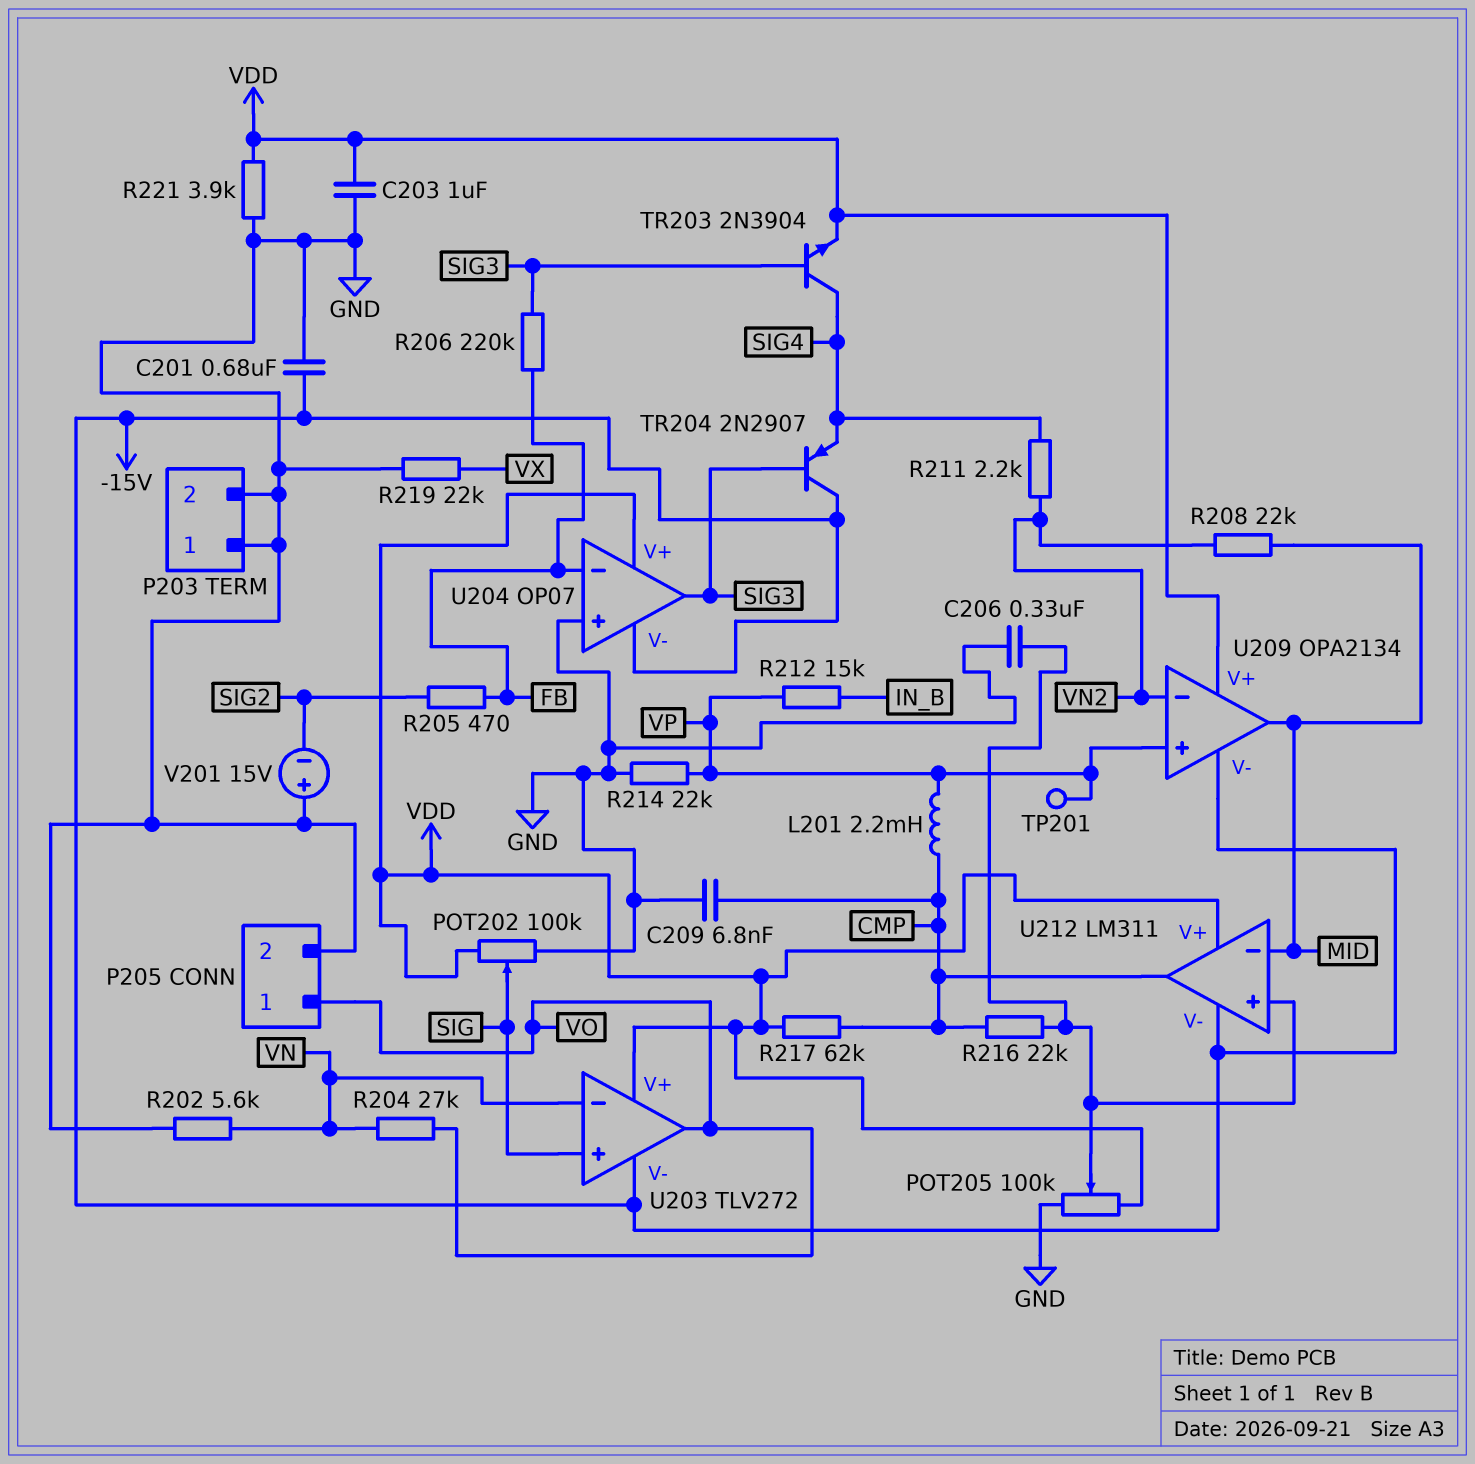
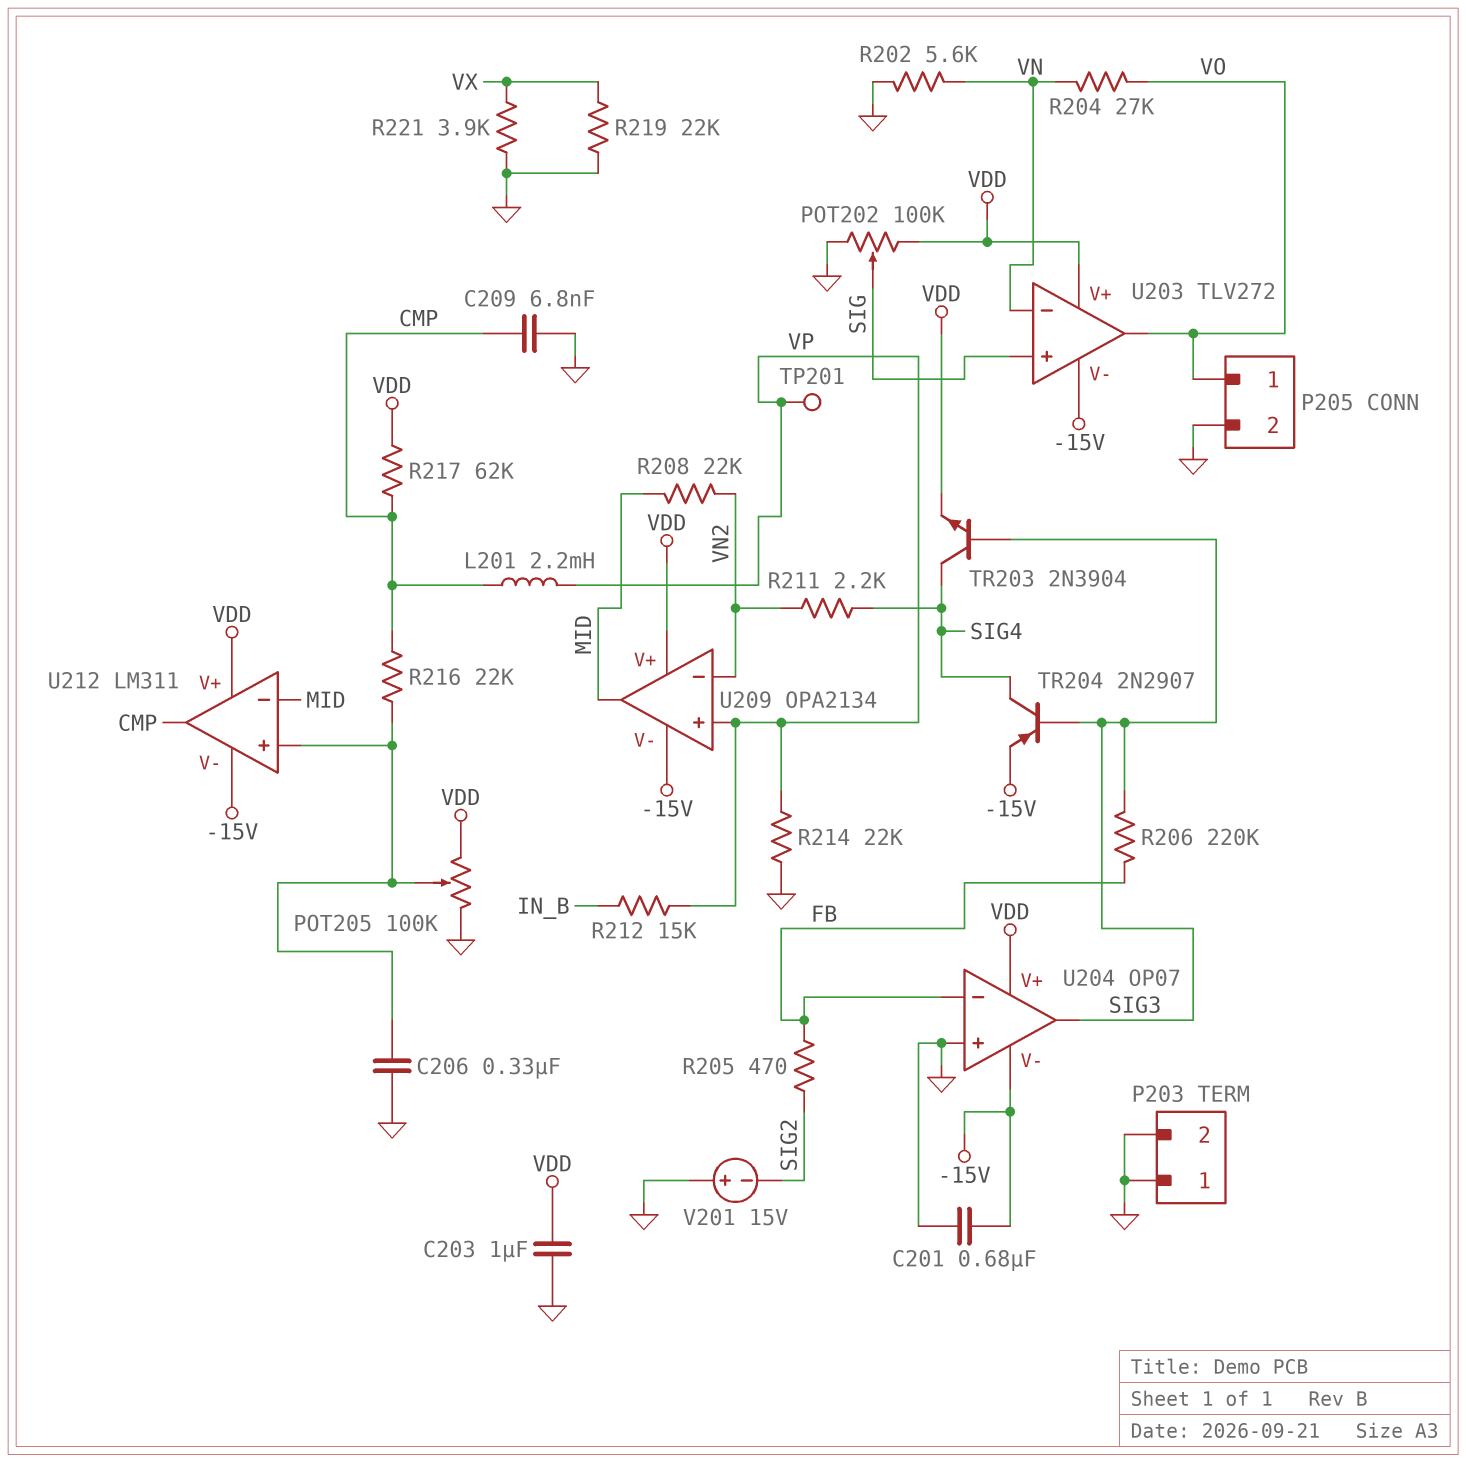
R221: 3.9k (GND, VDD) -> 3.9k (GND, VX)
TR204: PNP 2N2907 (B SIG3, C -15V, E SIG4) -> PNP 2N2907 (B SIG3, C SIG4, E -15V)

